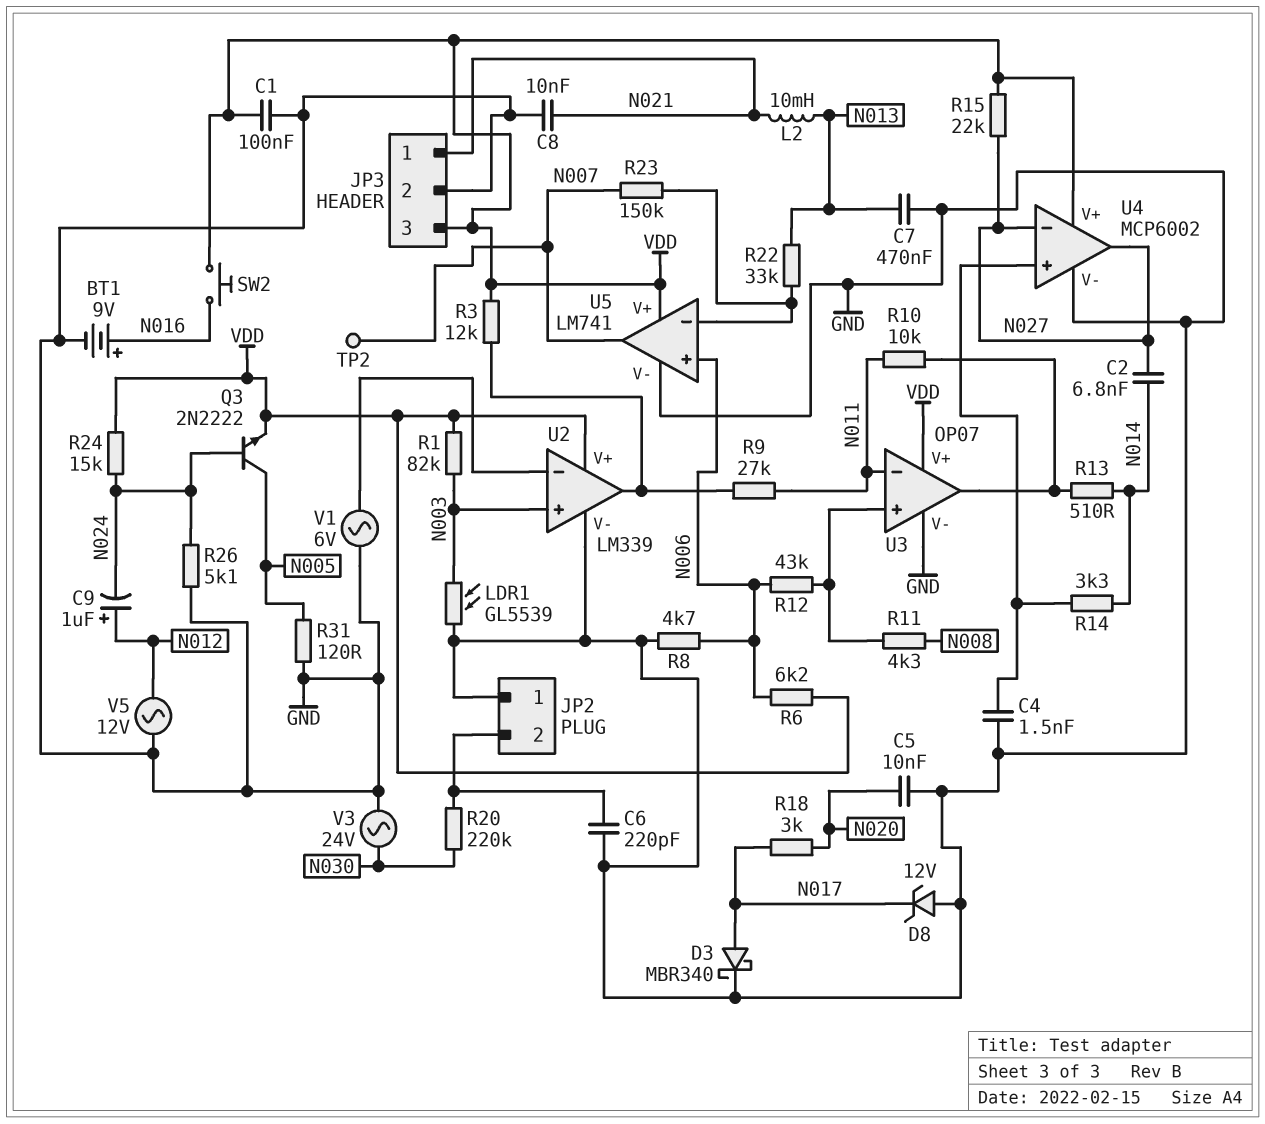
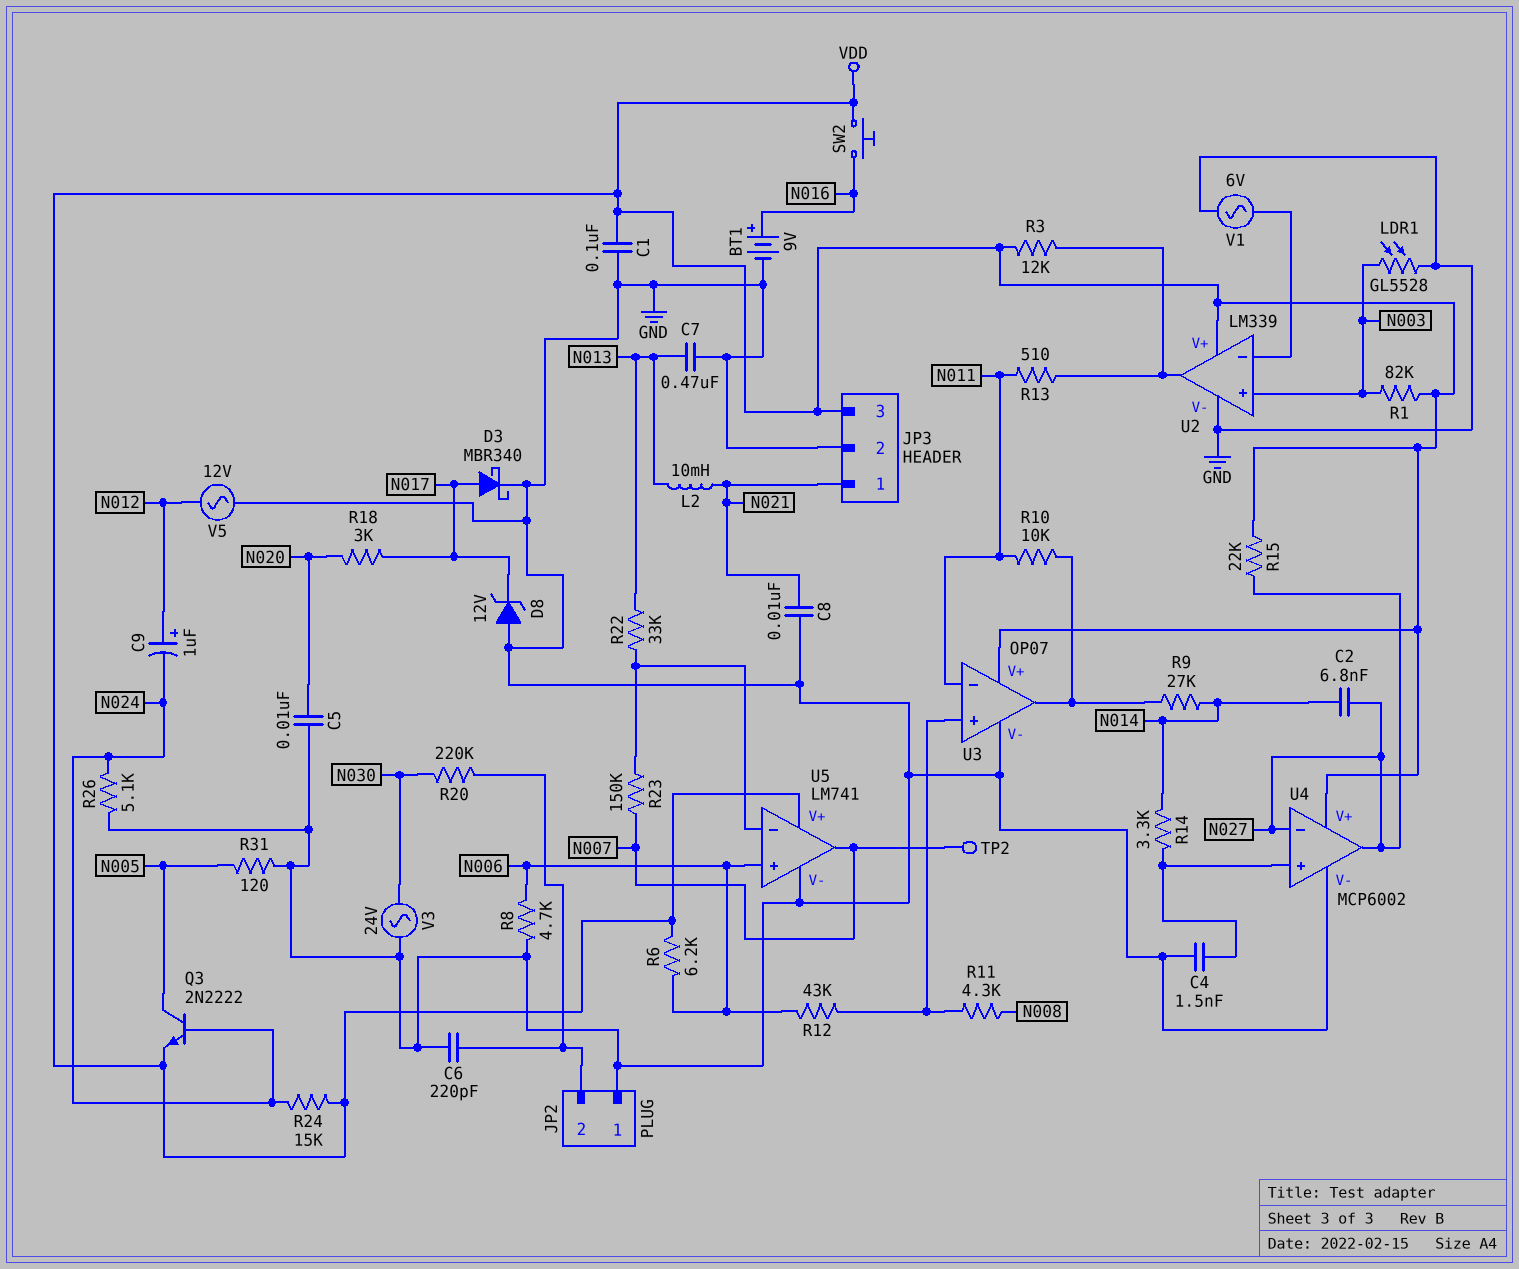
LDR1: GL5539 (GND, N003) -> GL5528 (GND, N003)
R9: 27k (N011, U2/out) -> 27k (N014, U3/out)
R13: 510 (N014, U3/out) -> 510 (N011, U2/out)

